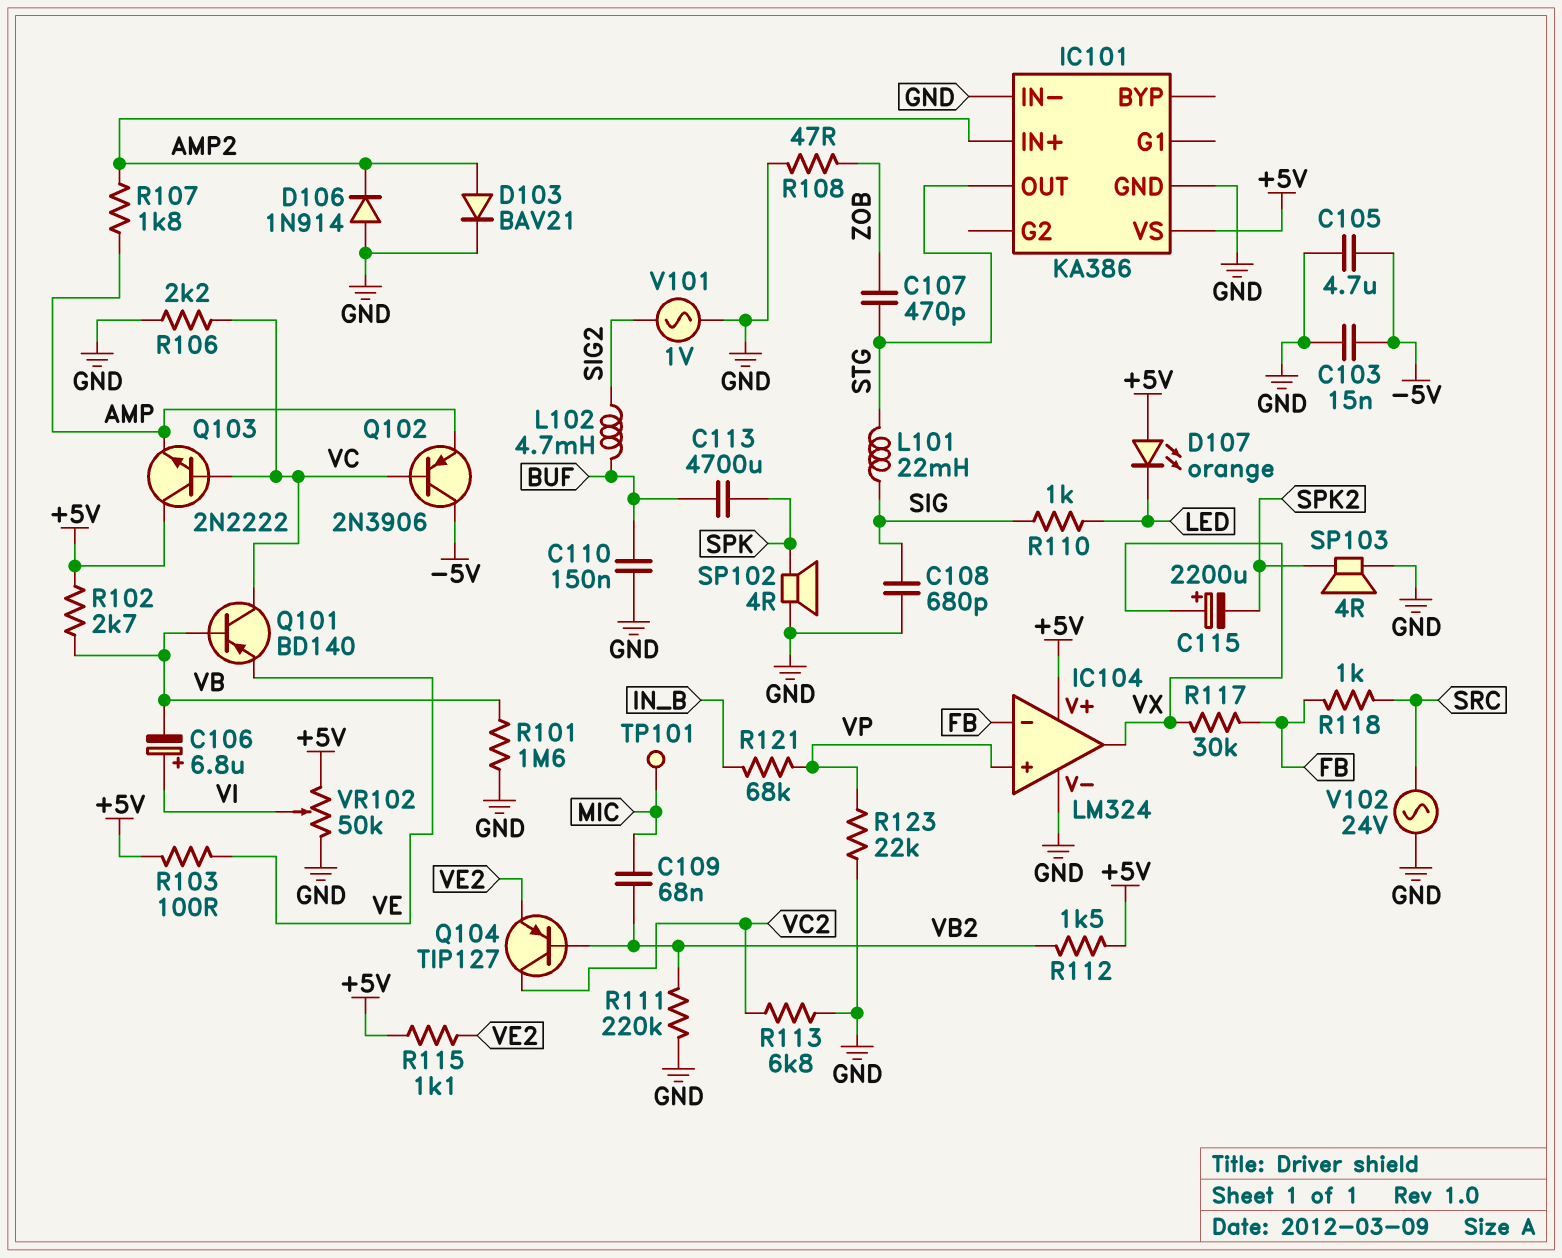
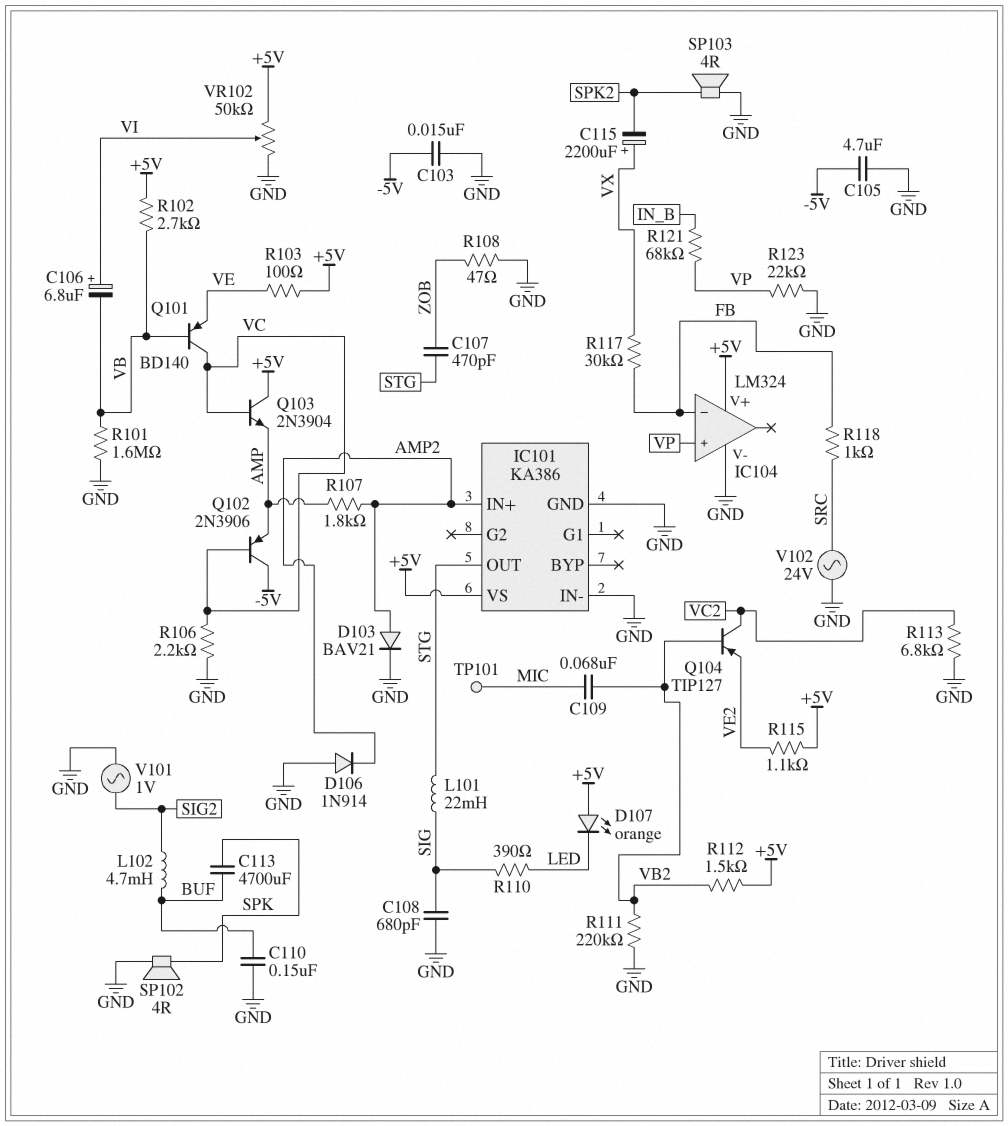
IC104 pin out: VX -> none
Q103: NPN 2N2222 (B VC, C +5V, E AMP) -> NPN 2N3904 (B VC, C +5V, E AMP)
R110: 1k (LED, SIG) -> 390 (LED, SIG)

